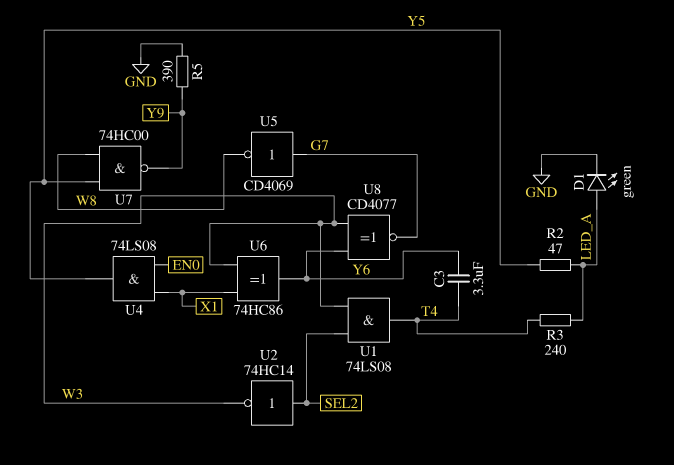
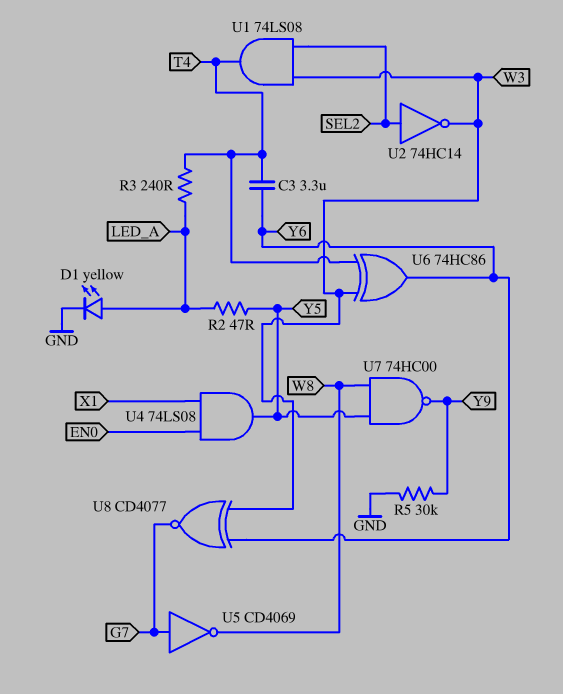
D1: LED green (A LED_A, K GND) -> LED yellow (A LED_A, K GND)
R5: 390 (GND, Y9) -> 30k (GND, Y9)
U6: XOR 74HC86 (in W3, in X1, out Y6) -> XOR 74HC86 (in T4, in W3, out Y6)

